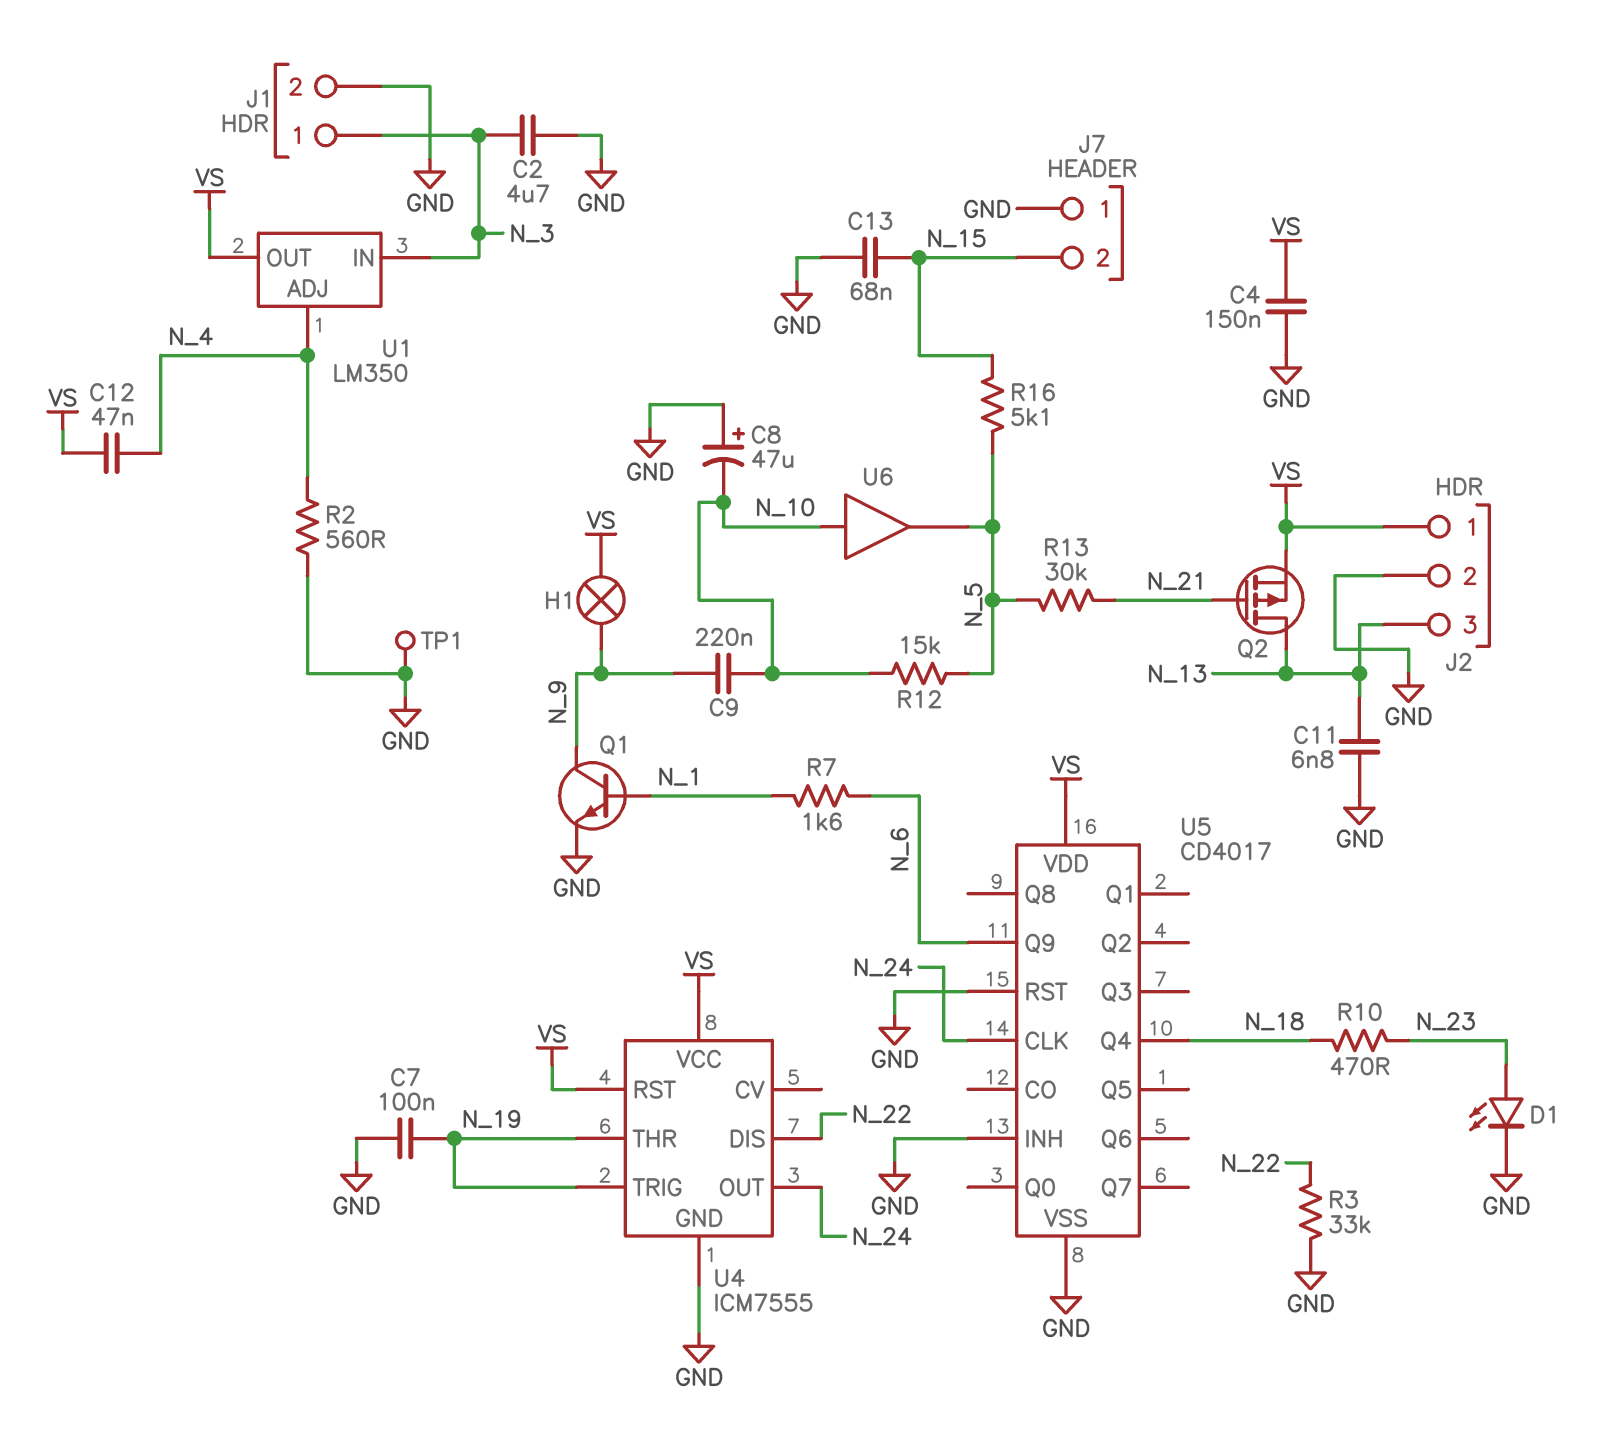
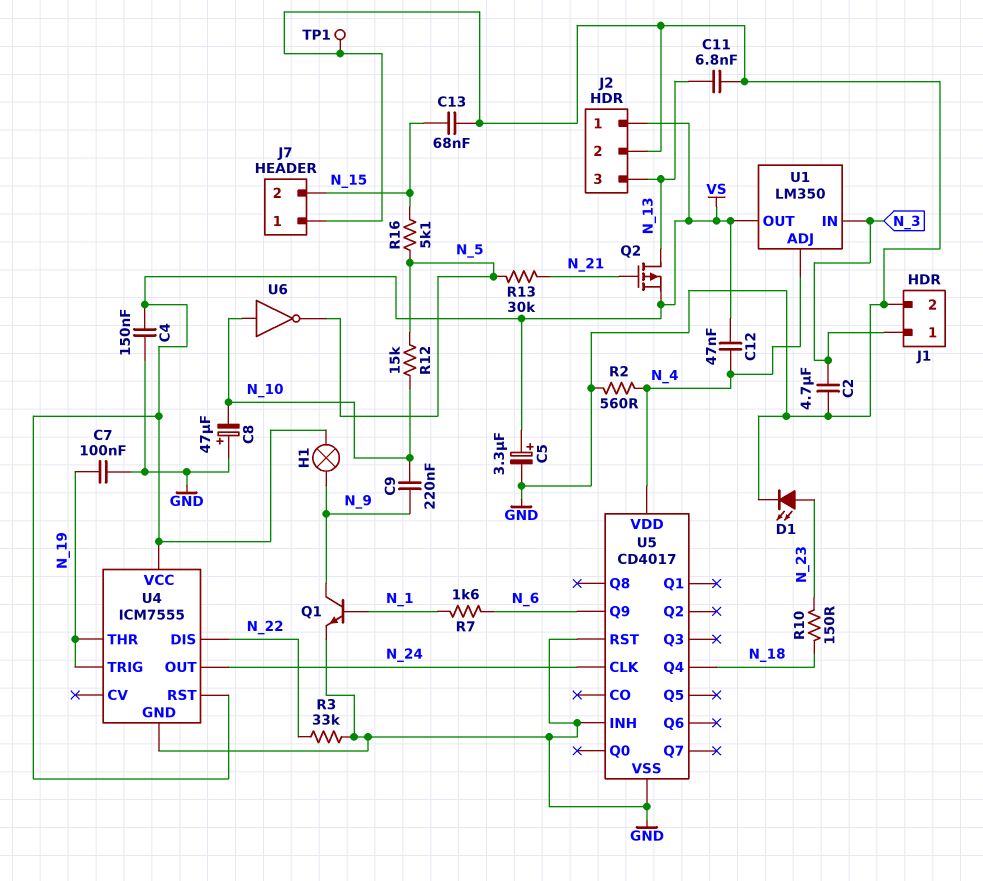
C5: none -> 3.3uF (plus VS, minus GND)
R10: 470 (N_18, N_23) -> 150 (N_18, N_23)
U5 pin VDD: VS -> N_4
U6: buffer (in N_10, out N_5) -> NOT (in N_10, out N_5)

